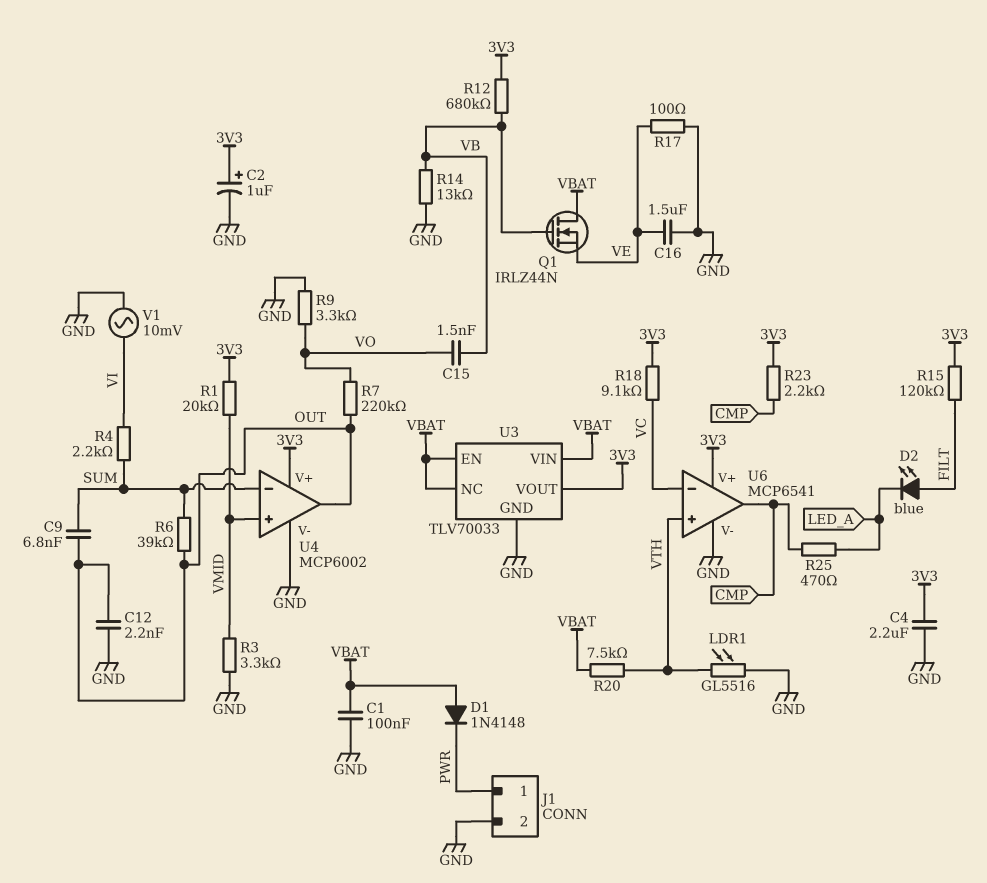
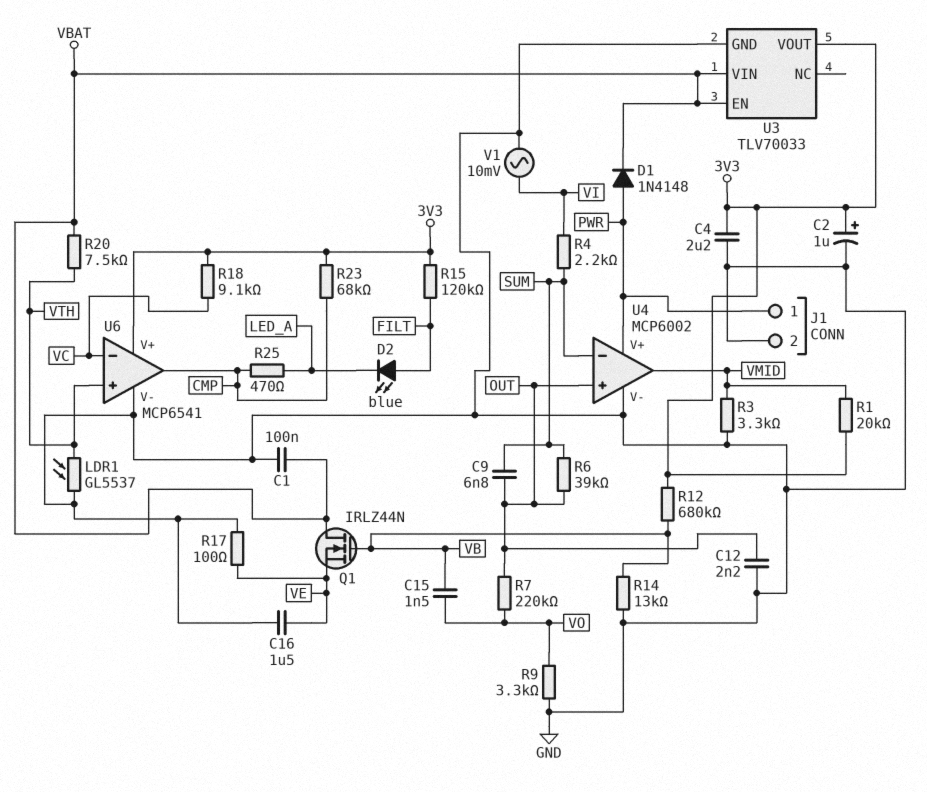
D1: diode 1N4148 (A VBAT, K PWR) -> diode 1N4148 (A PWR, K VBAT)
LDR1: GL5516 (GND, VTH) -> GL5537 (GND, VTH)
R23: 2.2k (3V3, CMP) -> 68k (3V3, CMP)
U3 pin NC: VBAT -> none
U4 pin V+: 3V3 -> PWR
U4 pin in+: VMID -> OUT
U4 pin out: OUT -> VMID

